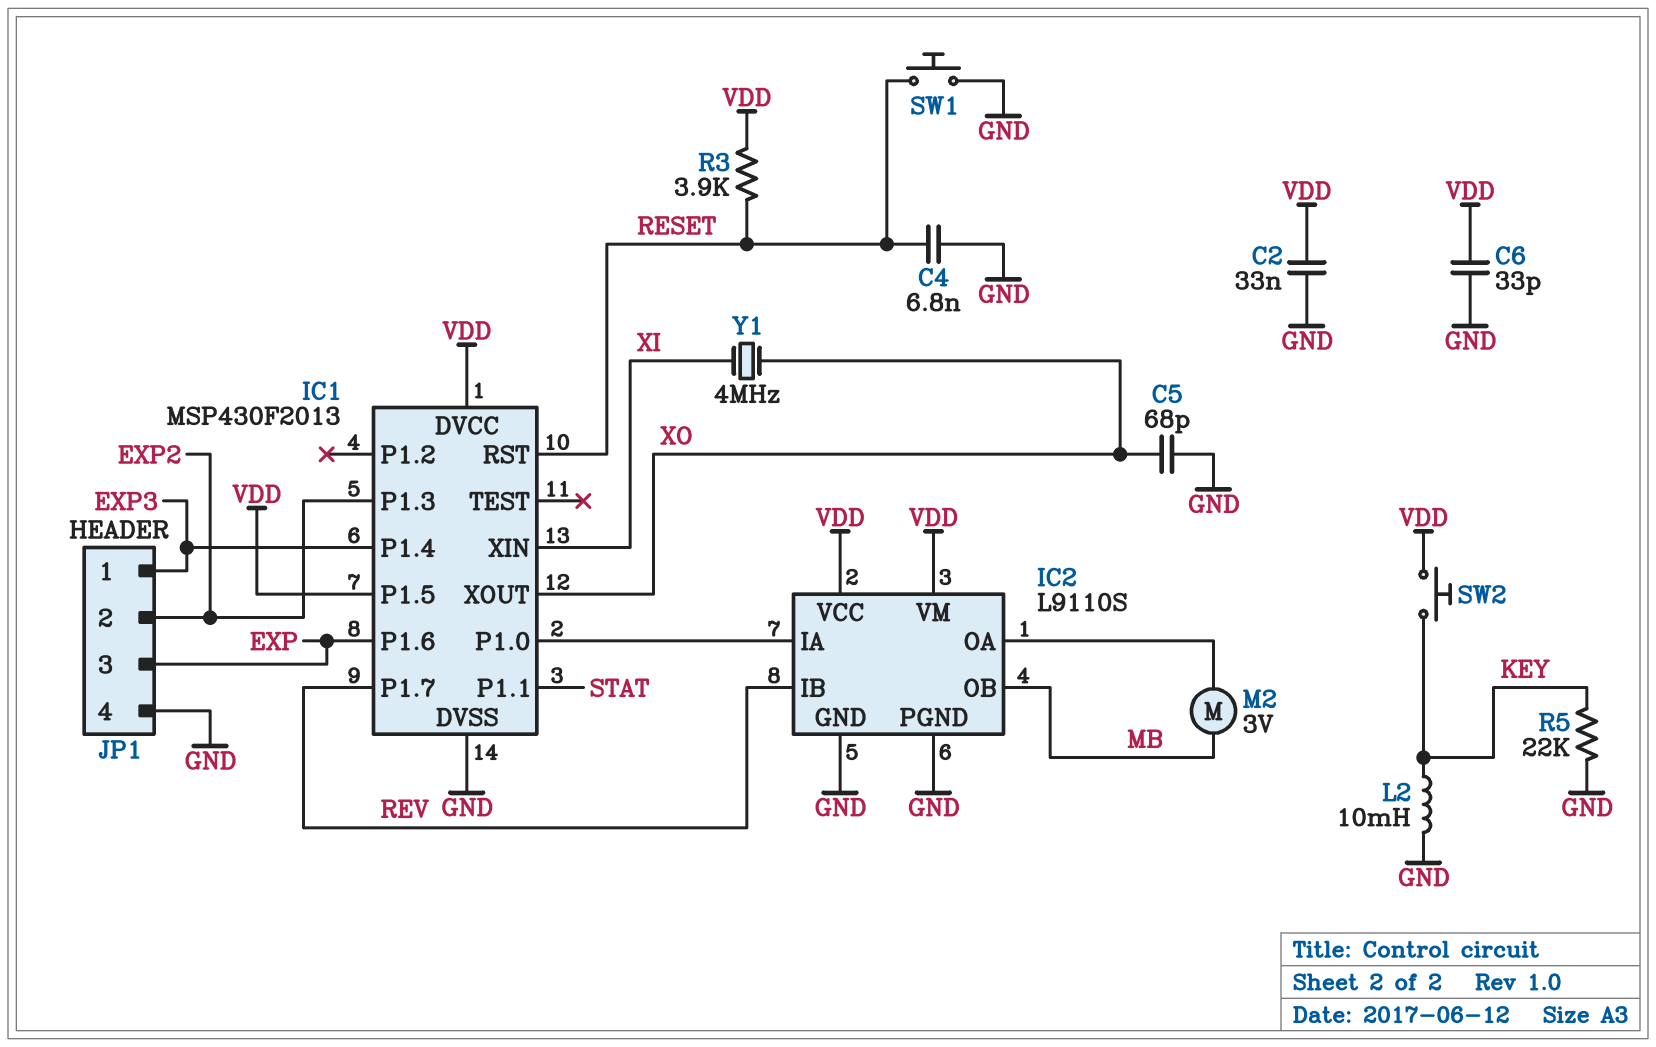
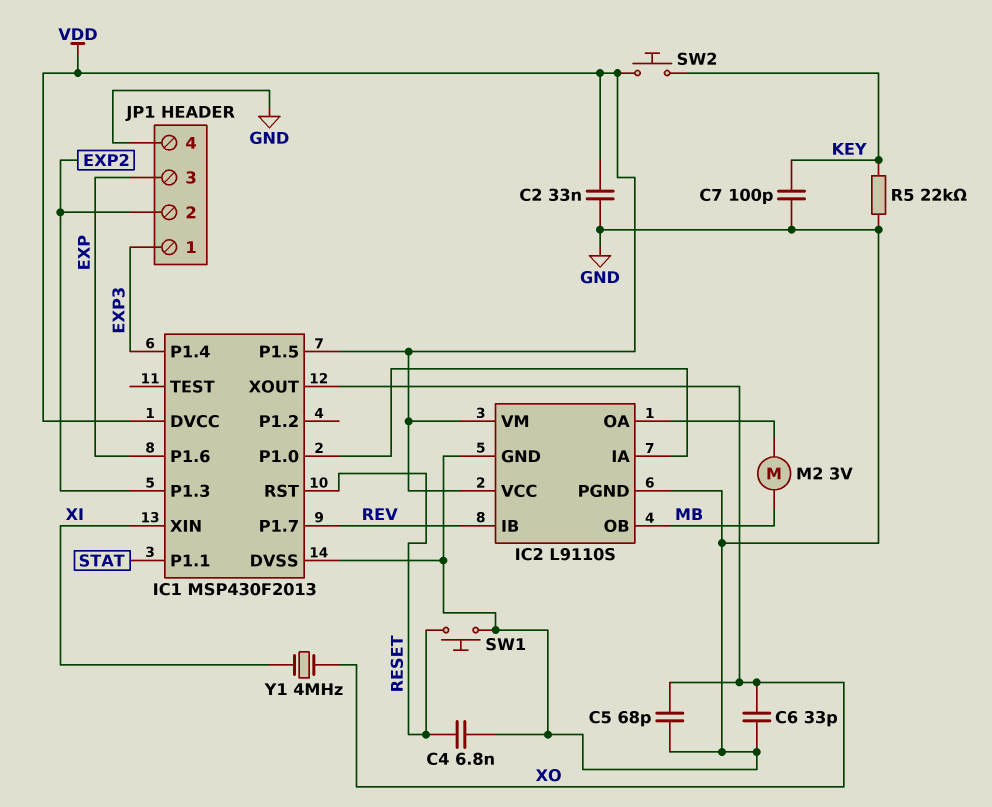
C6: 33pF (GND, VDD) -> 33pF (GND, XO)
C7: none -> 100pF (GND, KEY)
L2: 10mH (GND, KEY) -> none
R3: 3.9k (RESET, VDD) -> none

